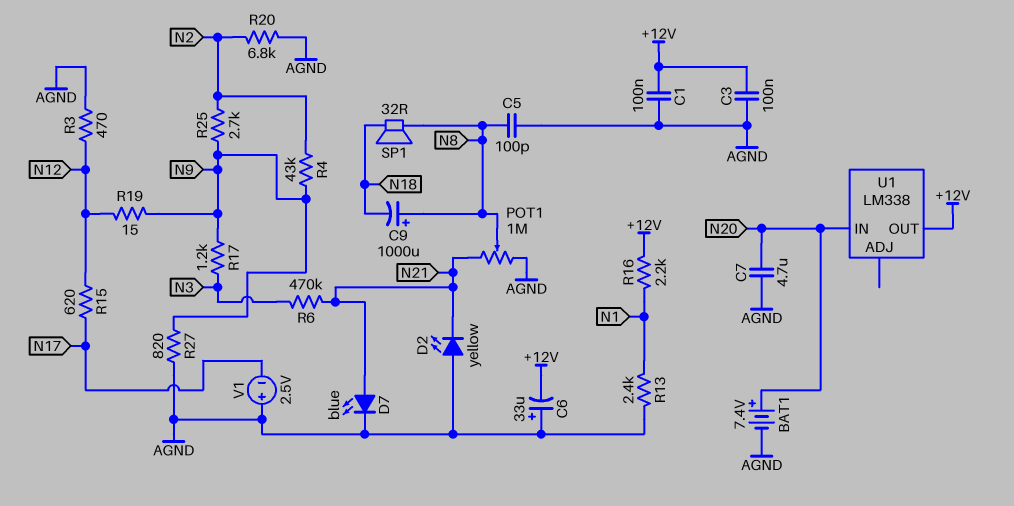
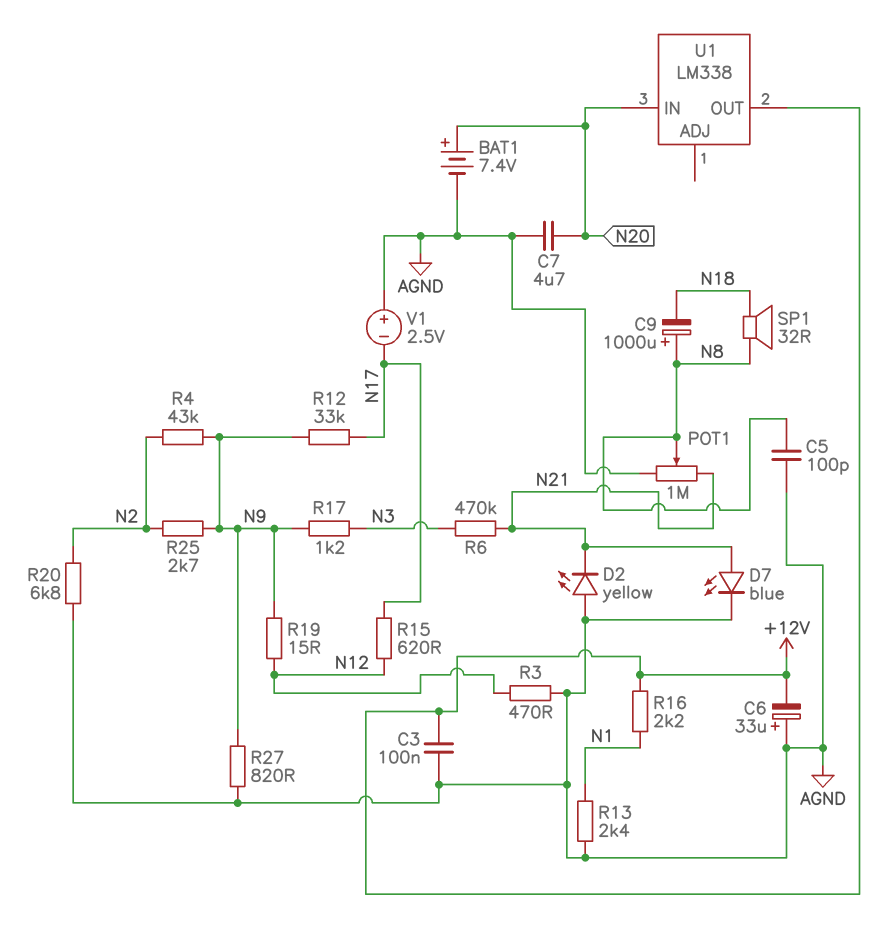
C1: 100nF (+12V, AGND) -> none
R12: none -> 33k (N9, N17)

